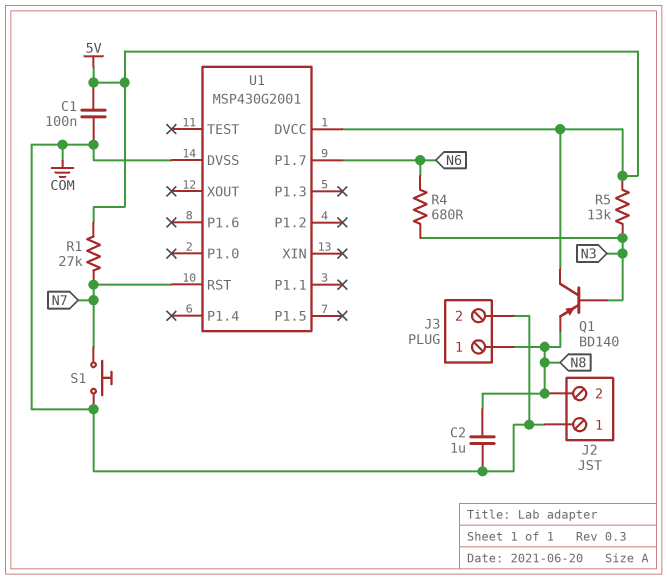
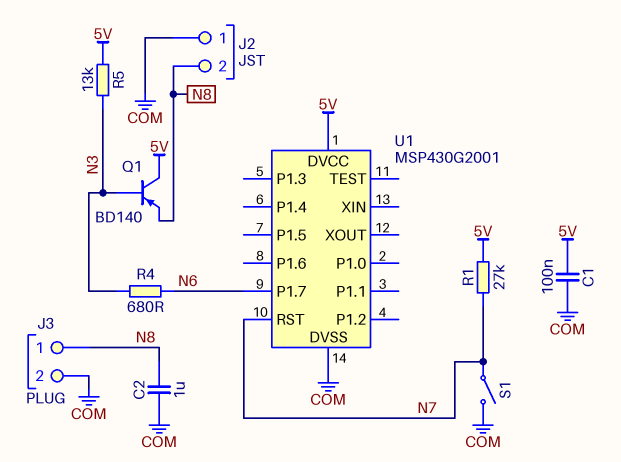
S1: button (COM, N7) -> switch (COM, N7)

